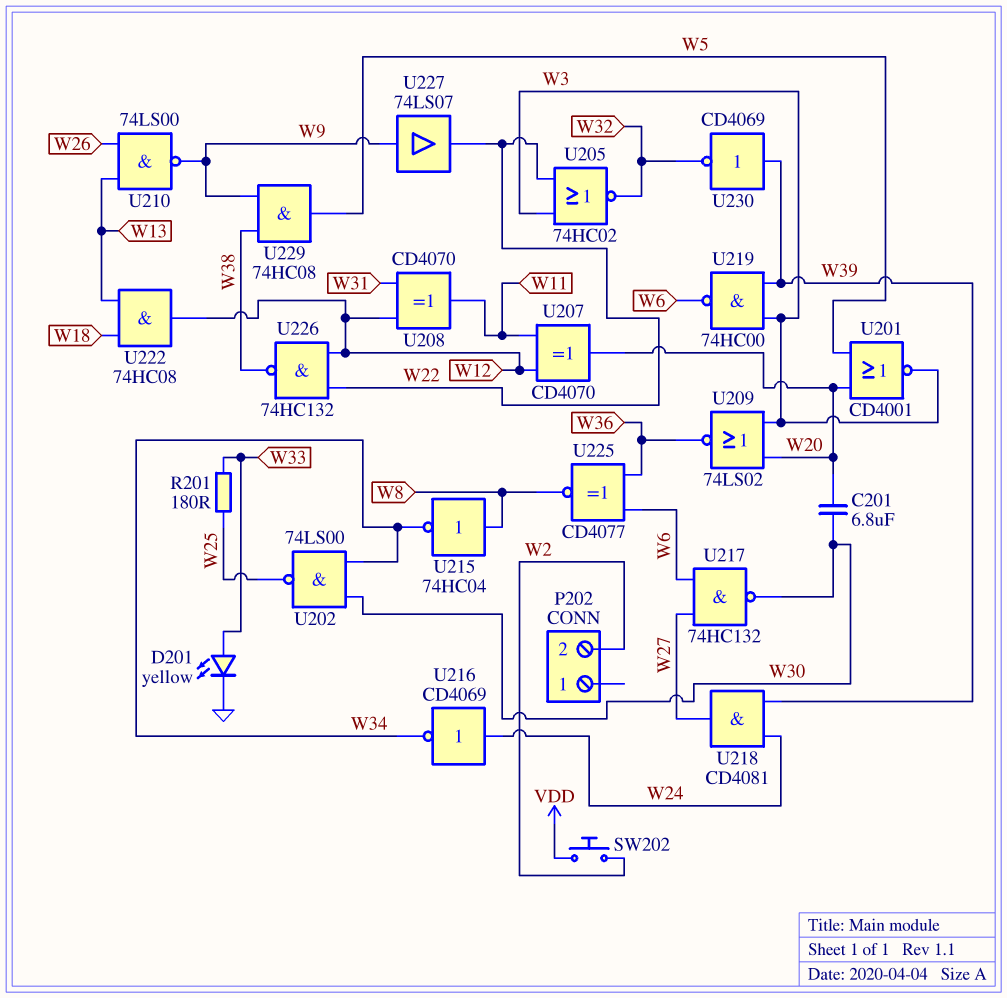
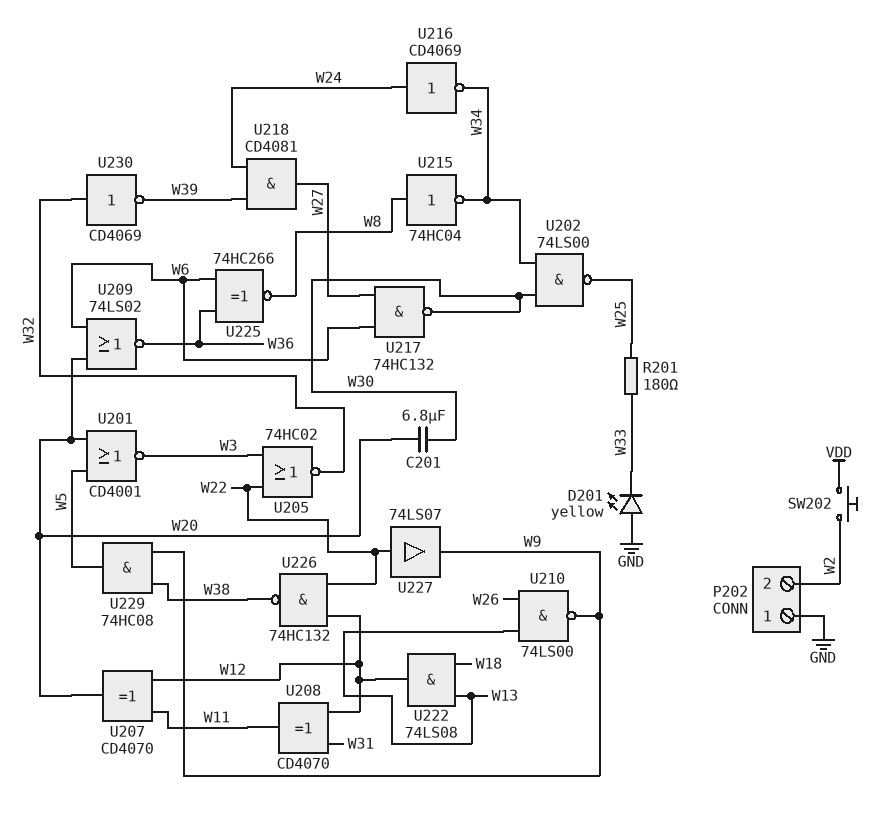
D201: LED yellow (A W33, K GND) -> LED yellow (A GND, K W33)
P202 pin 1: none -> GND
U209: NOR 74LS02 (in W3, in W20, out W36) -> NOR 74LS02 (in W6, in W20, out W36)
U219: NAND 74HC00 (in W3, in W39, out W6) -> none
U222: AND 74HC08 (in W13, in W18, out W12) -> AND 74LS08 (in W13, in W18, out W12)
U225: XNOR CD4077 (in W6, in W36, out W8) -> XNOR 74HC266 (in W6, in W36, out W8)
U227: buffer 74LS07 (in W9, out W22) -> buffer 74LS07 (in W22, out W9)
U230: NOT CD4069 (in W39, out W32) -> NOT CD4069 (in W32, out W39)

